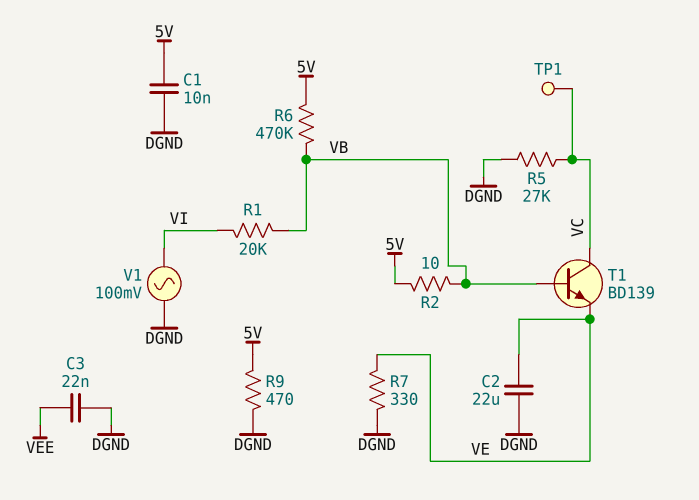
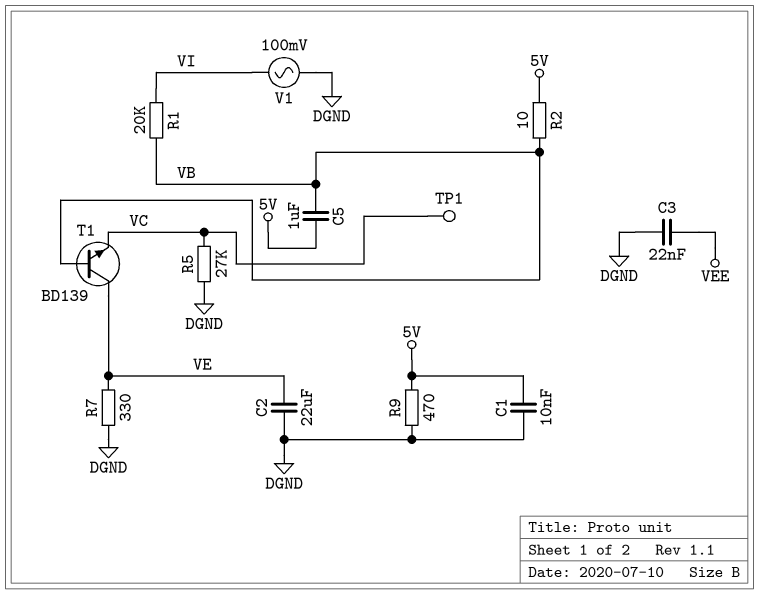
C5: none -> 1uF (5V, VB)
R6: 470k (5V, VB) -> none
T1: NPN BD139 (B VB, C VC, E VE) -> NPN BD139 (B VB, C VE, E VC)

